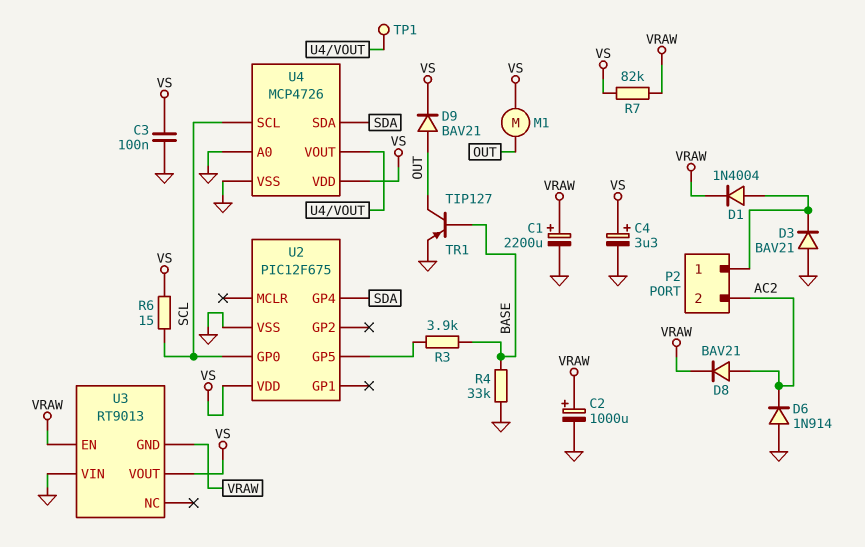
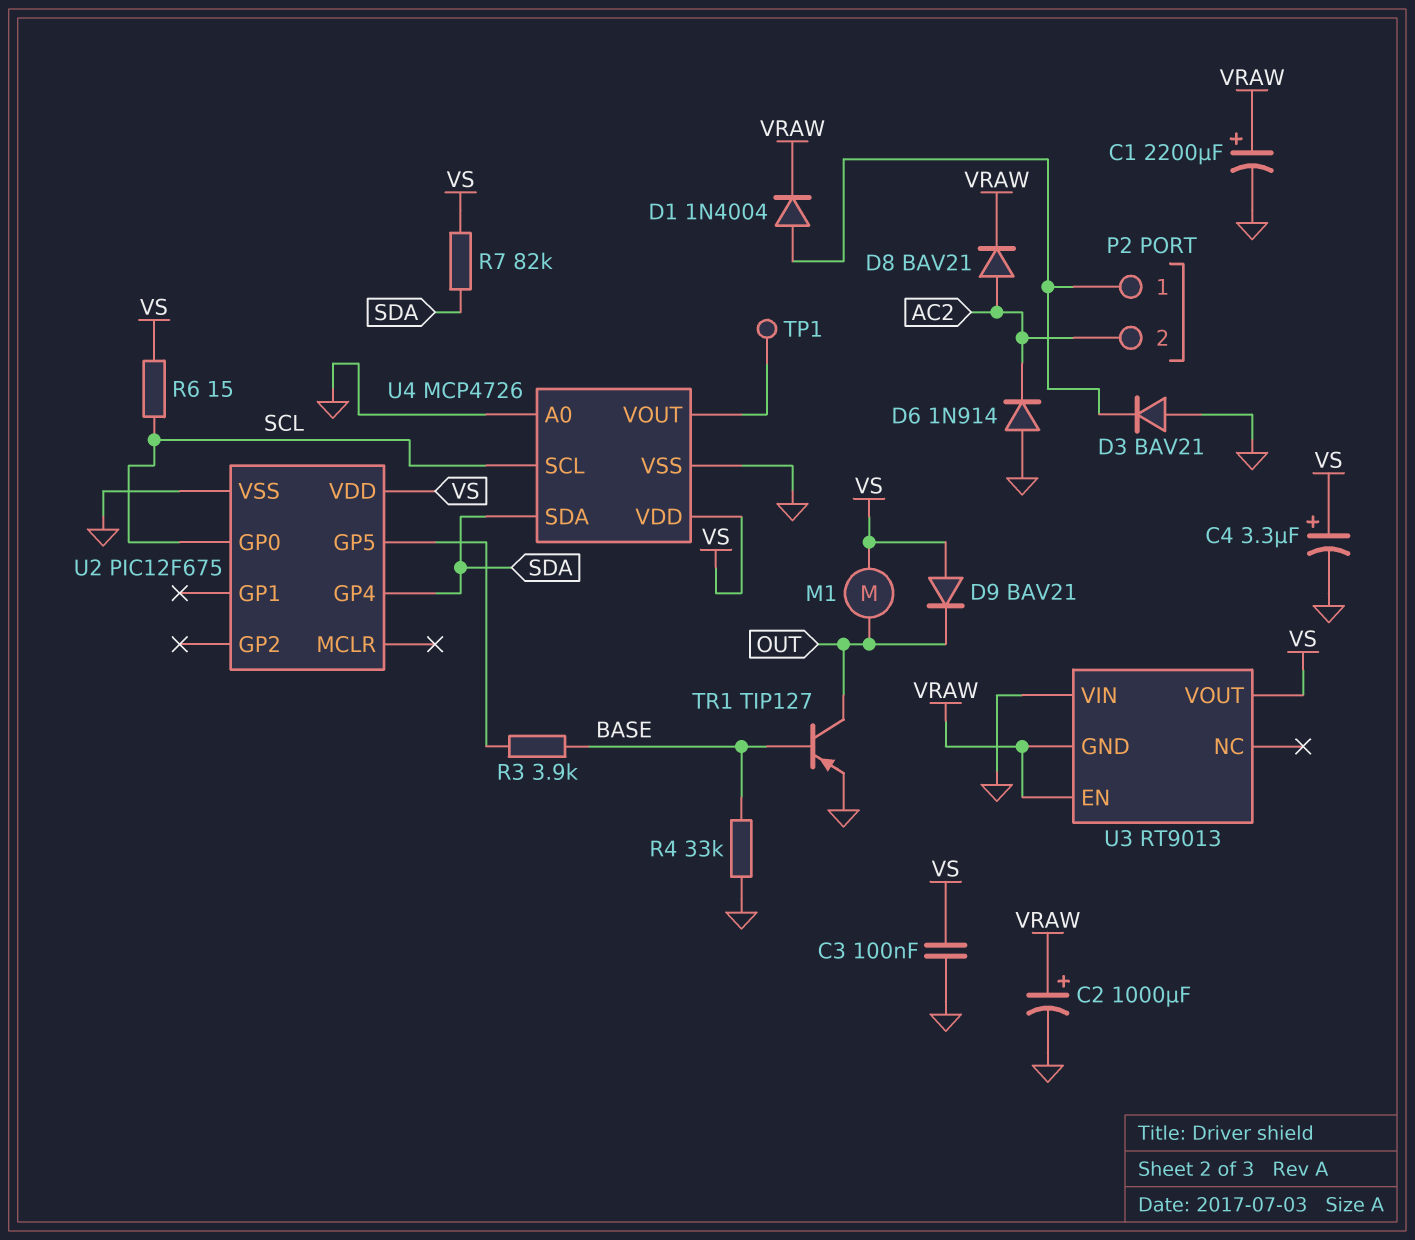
D9: diode BAV21 (A OUT, K VS) -> diode BAV21 (A VS, K OUT)
R7: 82k (VRAW, VS) -> 82k (SDA, VS)

